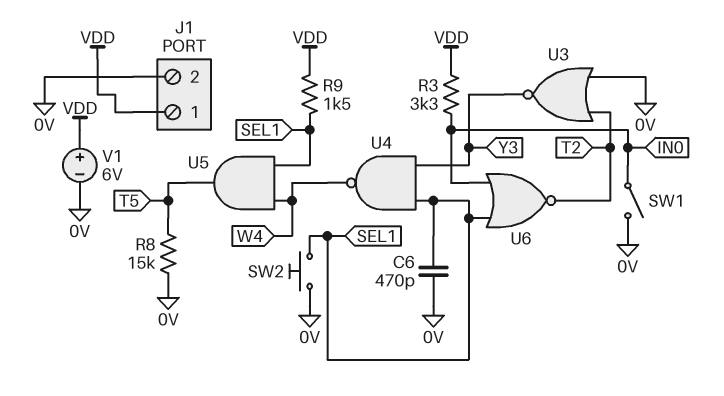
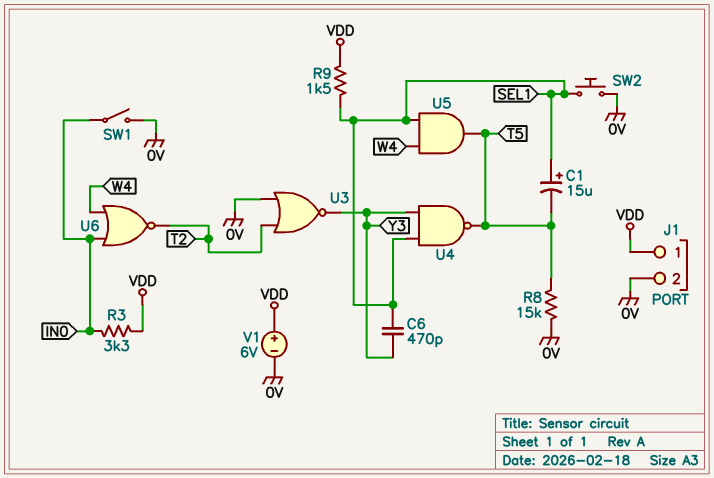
C1: none -> 15uF (plus SEL1, minus T5)
C6: 470pF (0V, SEL1) -> 470pF (SEL1, Y3)
U4: NAND (in SEL1, in Y3, out W4) -> NAND (in SEL1, in Y3, out T5)
U6: NOR (in IN0, in SEL1, out T2) -> NOR (in IN0, in W4, out T2)

